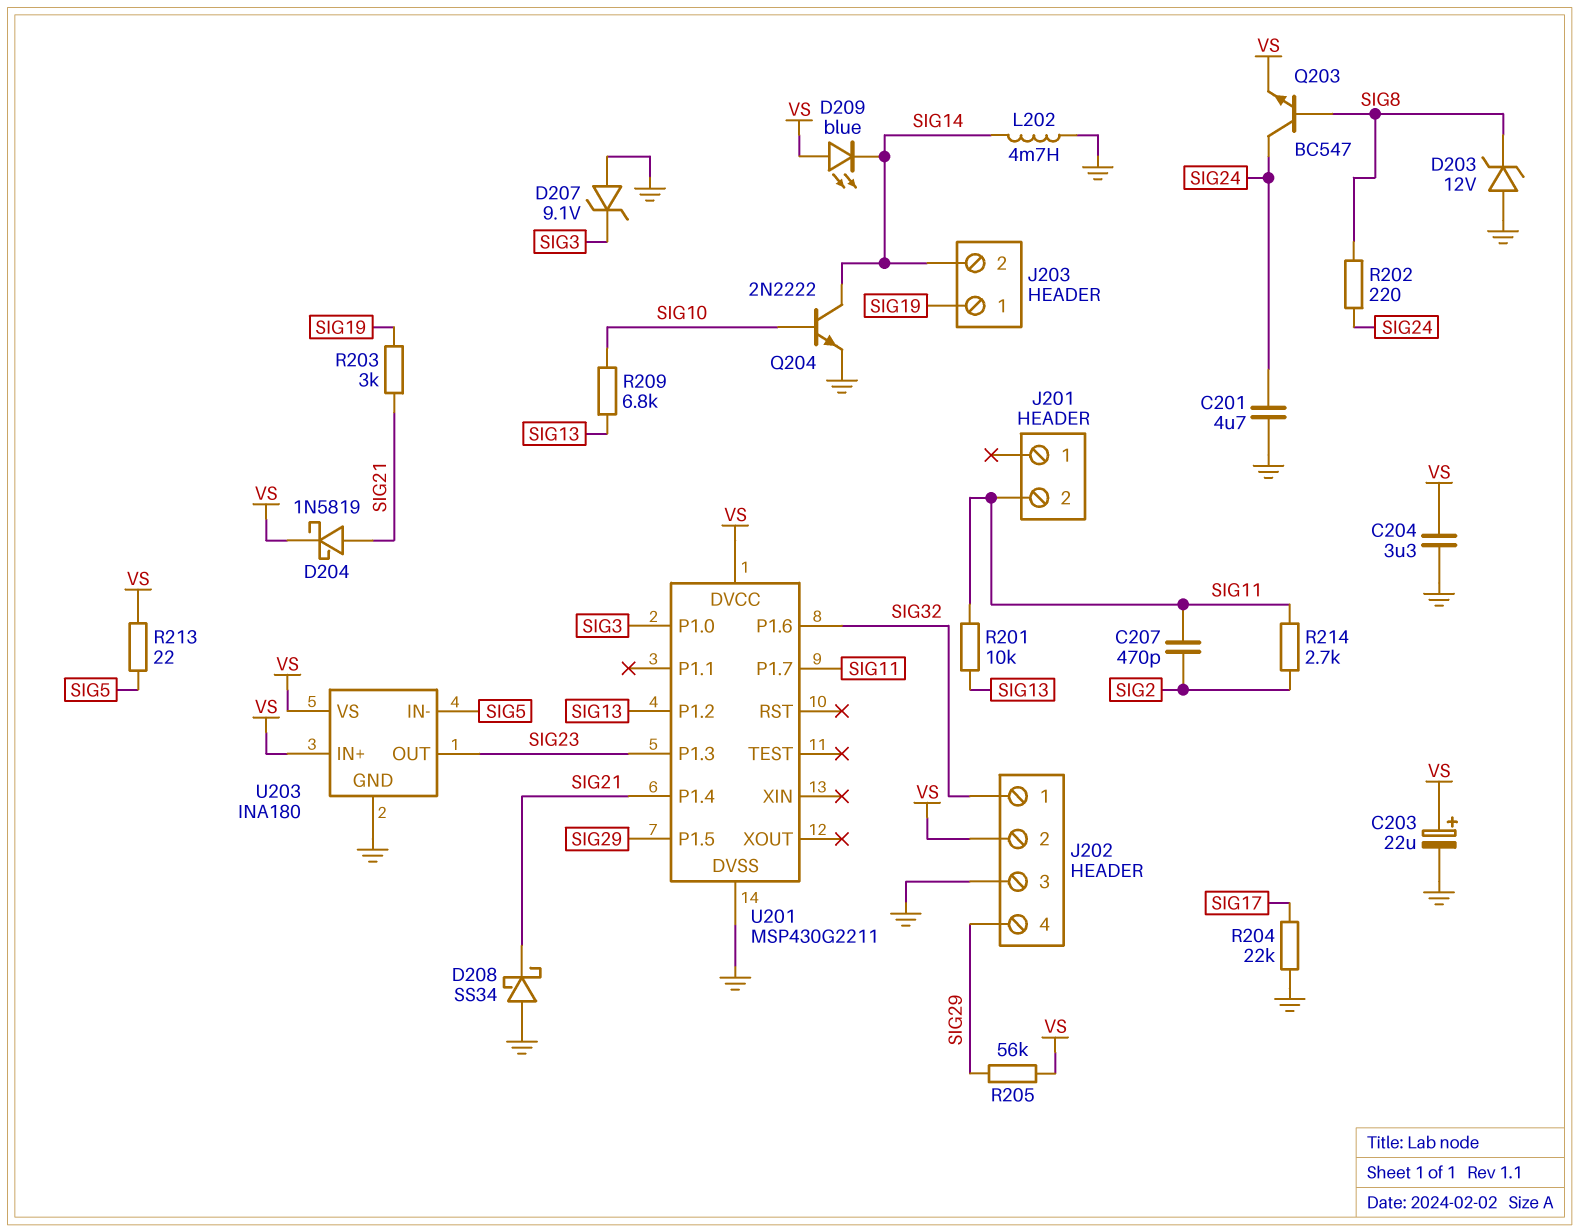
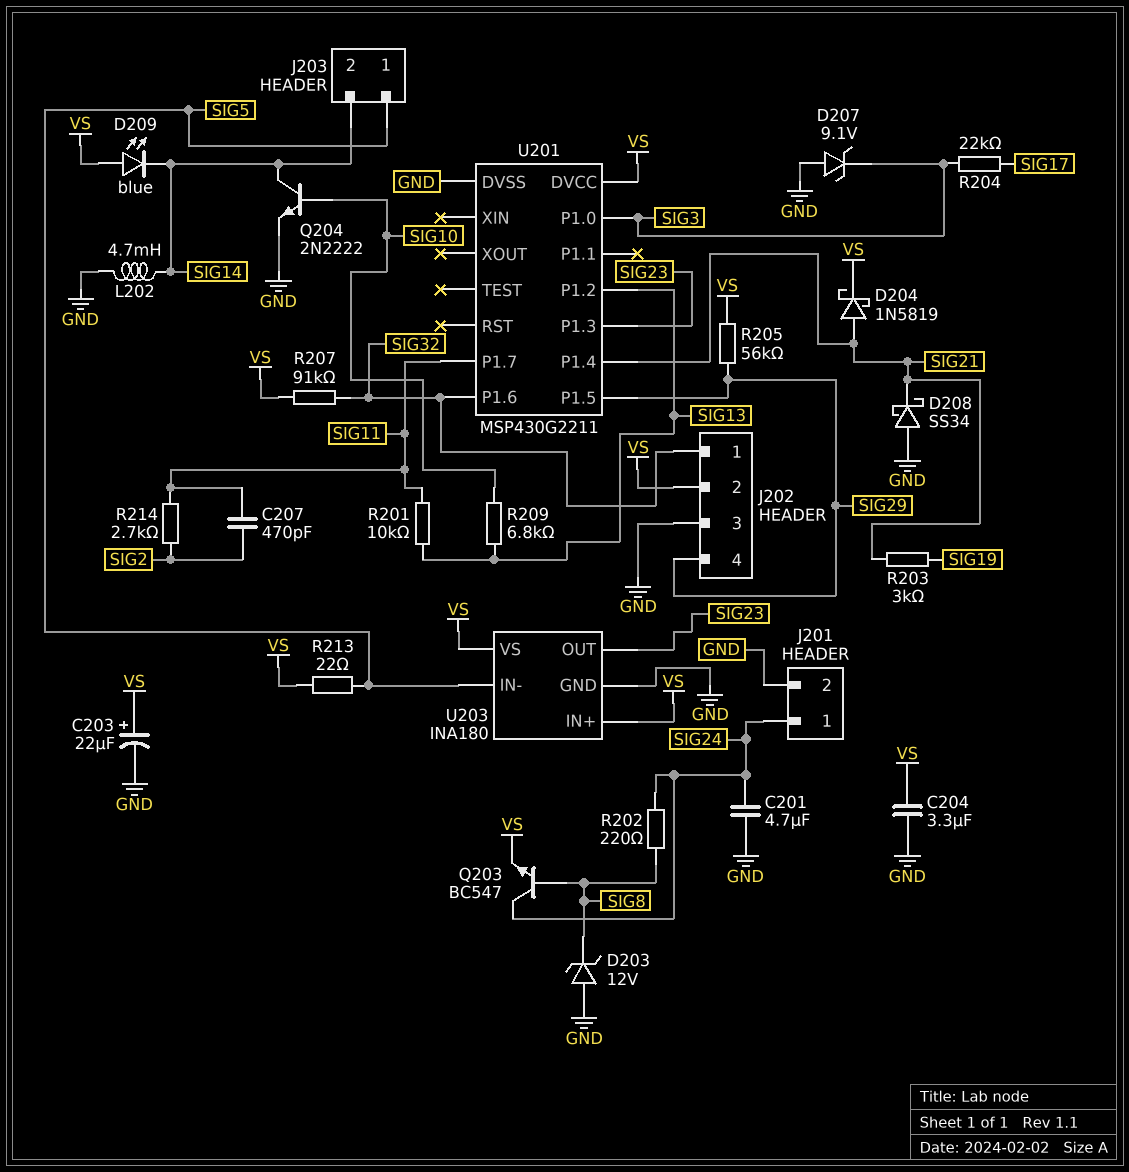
J201 pin 1: none -> SIG24
J201 pin 2: SIG11 -> GND
J203 pin 1: SIG19 -> SIG5
R204: 22k (GND, SIG17) -> 22k (SIG3, SIG17)
R207: none -> 91k (SIG32, VS)

